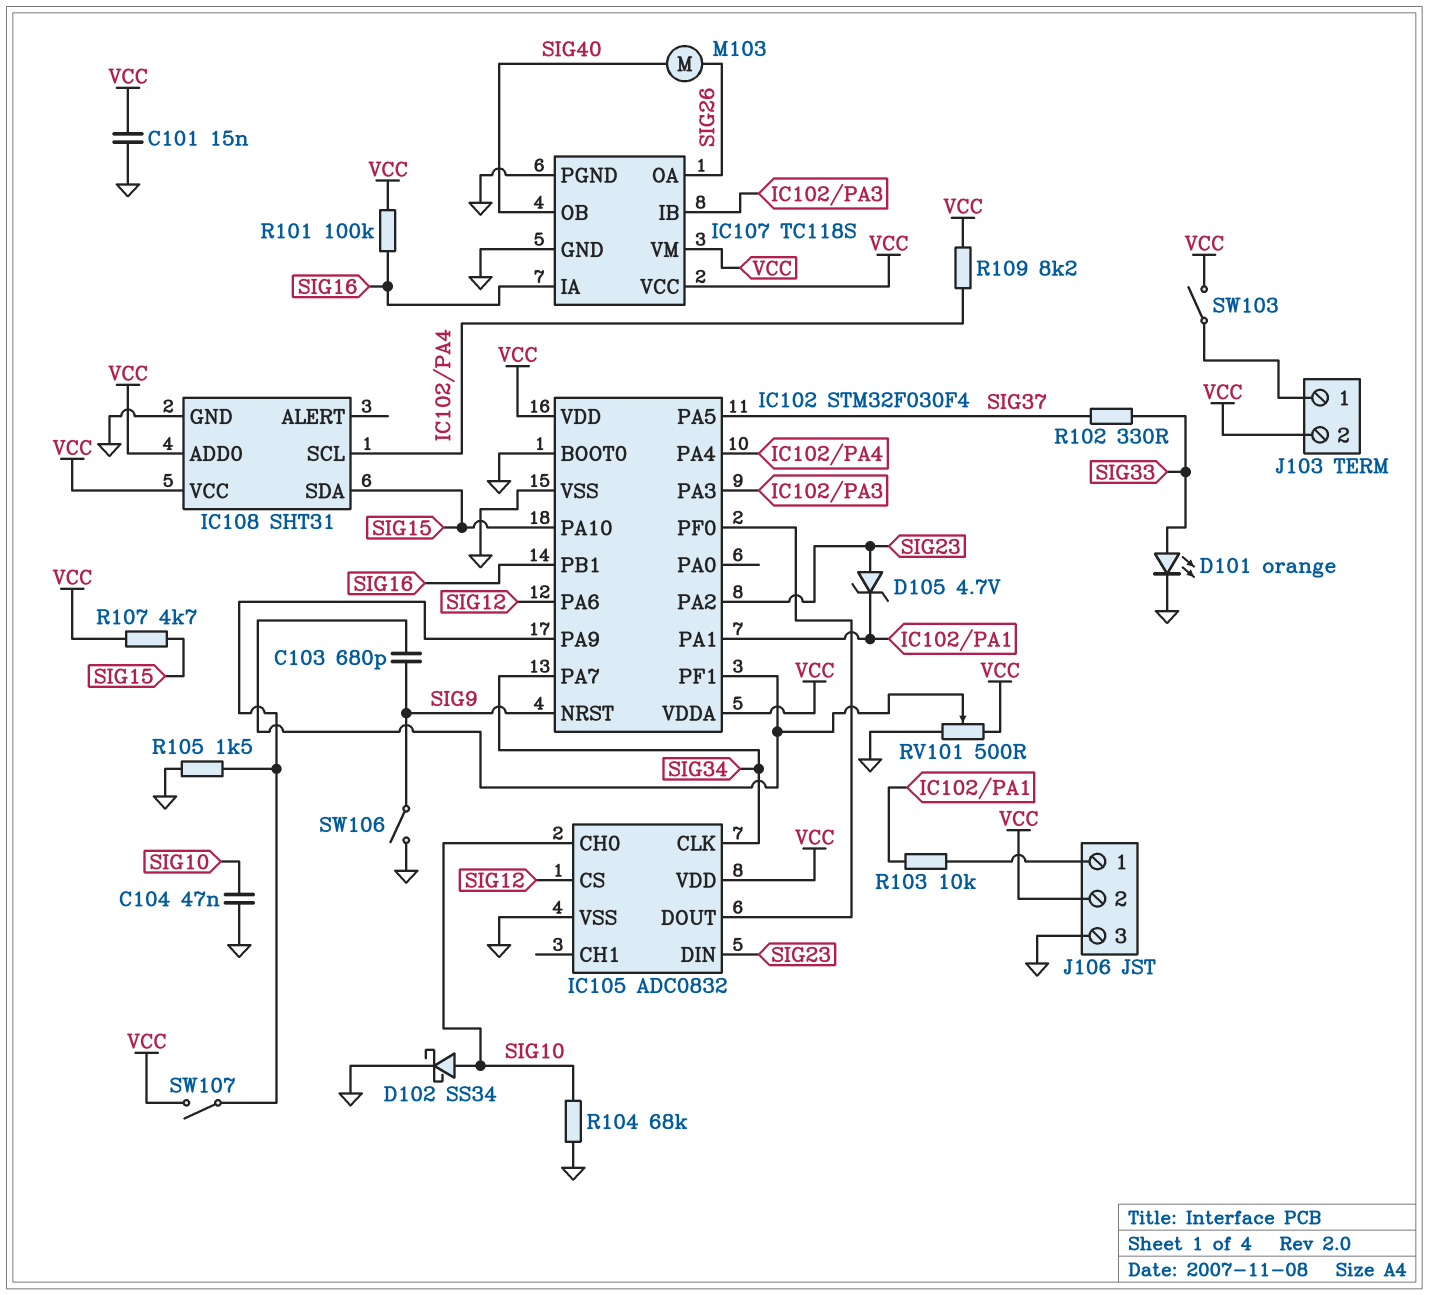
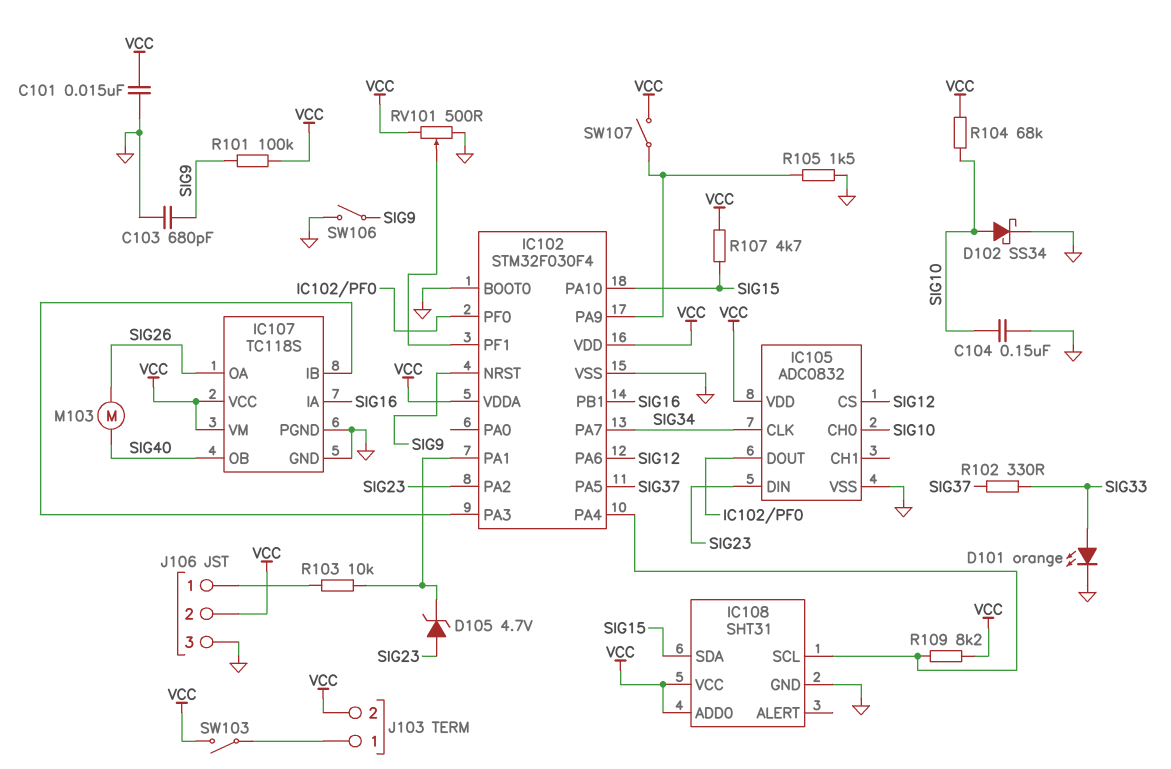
C103: 680pF (IC102/PF1, SIG9) -> 680pF (GND, SIG9)
C104: 47nF (GND, SIG10) -> 150nF (GND, SIG10)
R101: 100k (SIG16, VCC) -> 100k (SIG9, VCC)
R104: 68k (GND, SIG10) -> 68k (SIG10, VCC)

